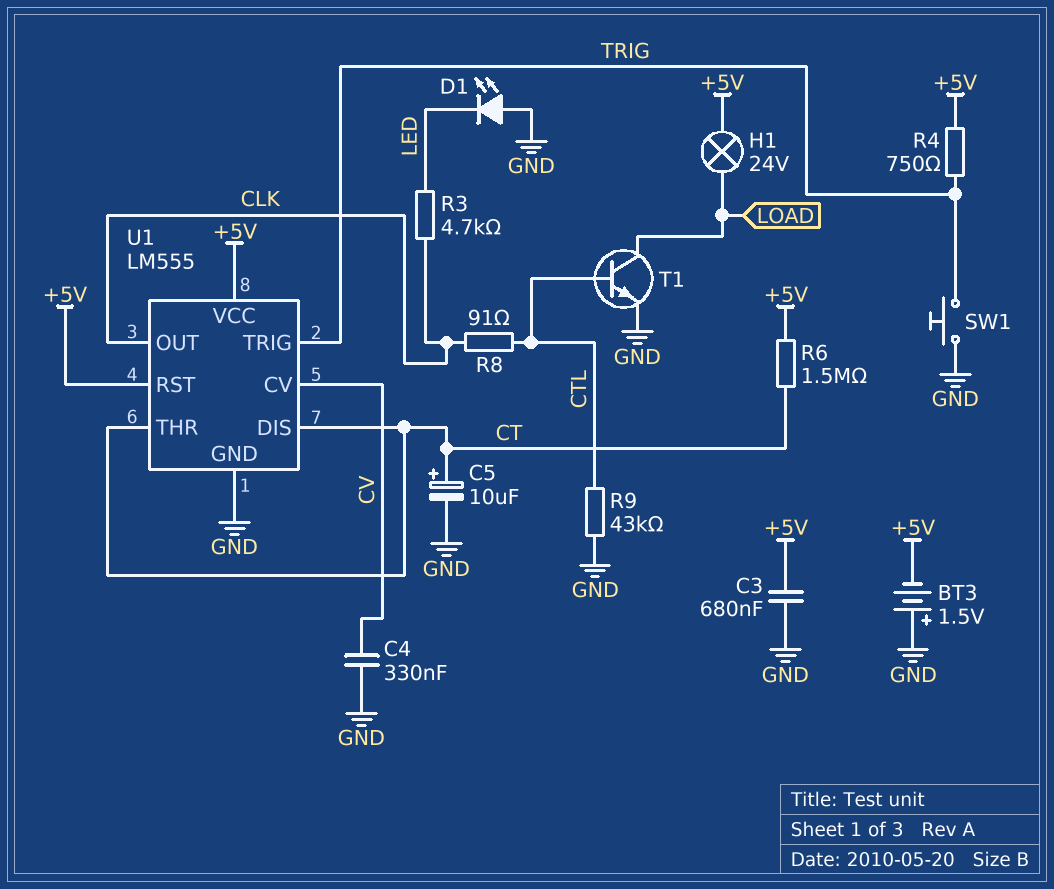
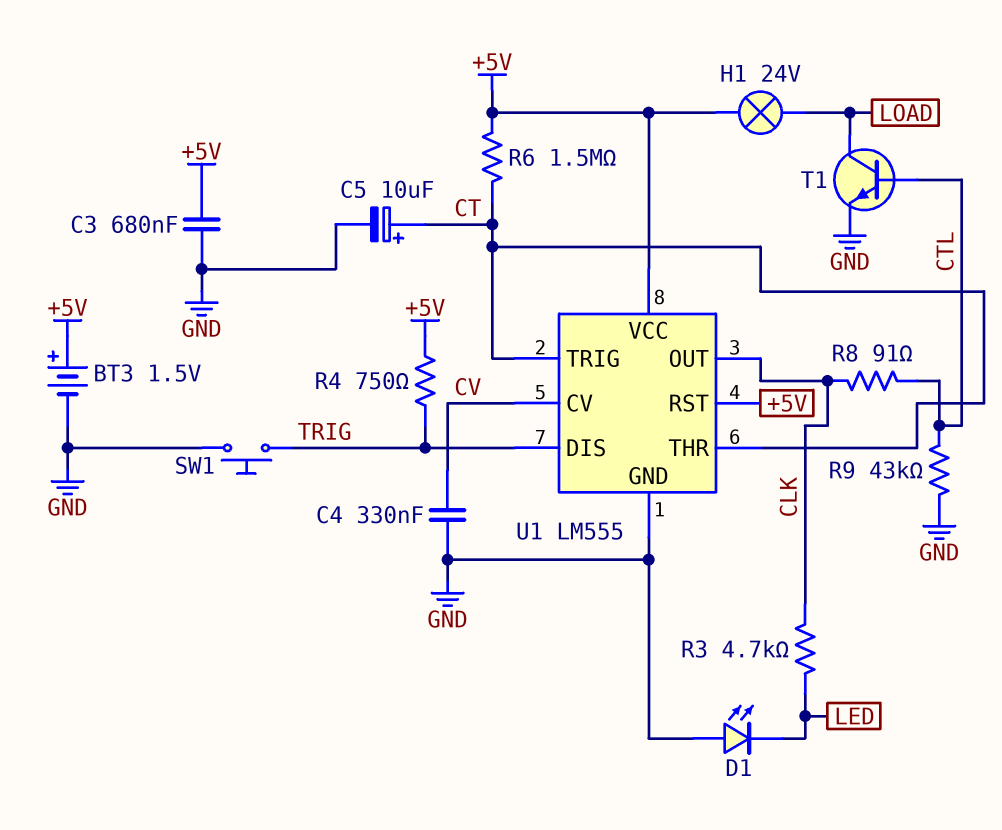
BT3: 1.5V (plus GND, minus +5V) -> 1.5V (plus +5V, minus GND)
U1 pin DIS: CT -> TRIG
U1 pin TRIG: TRIG -> CT

